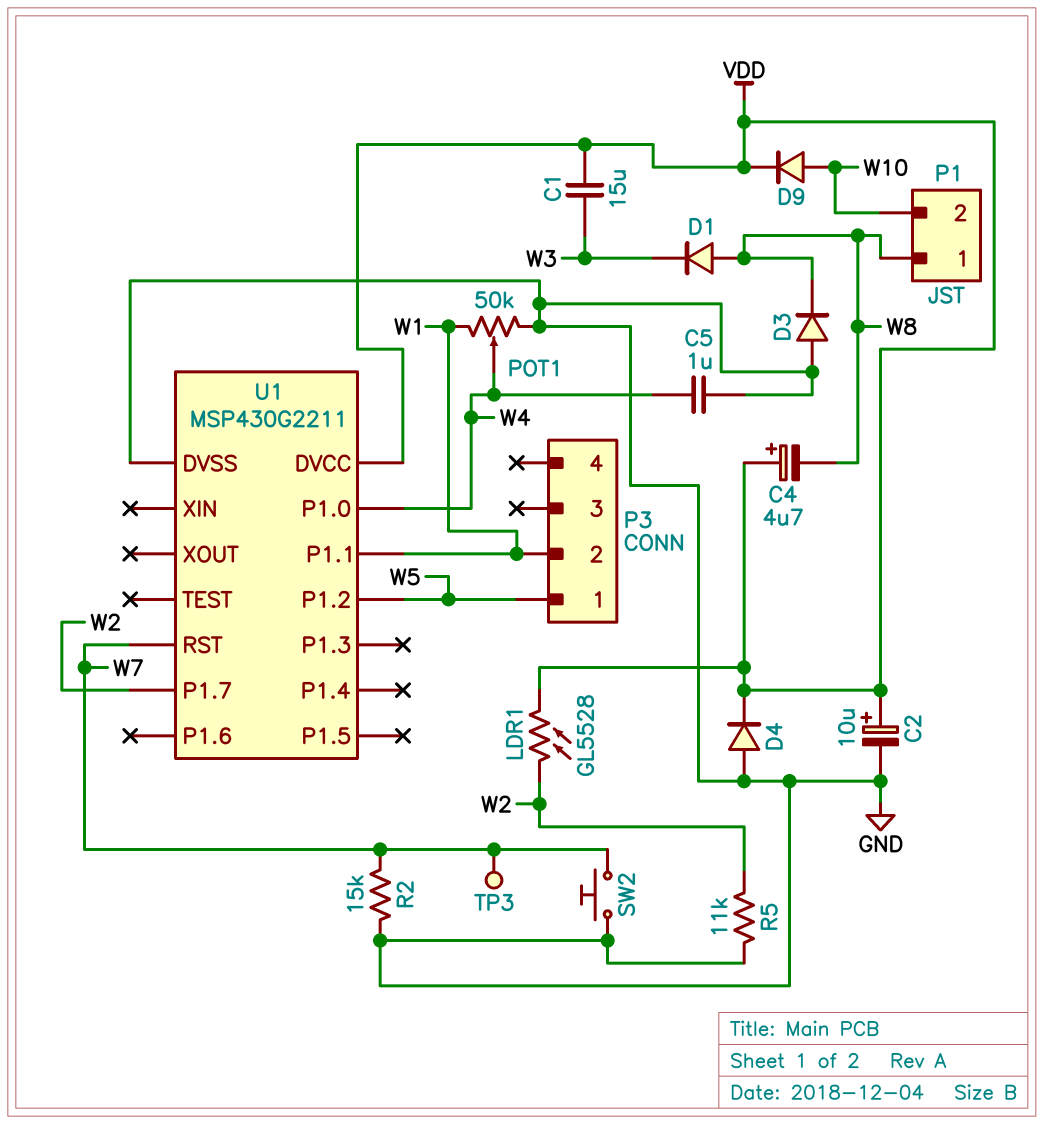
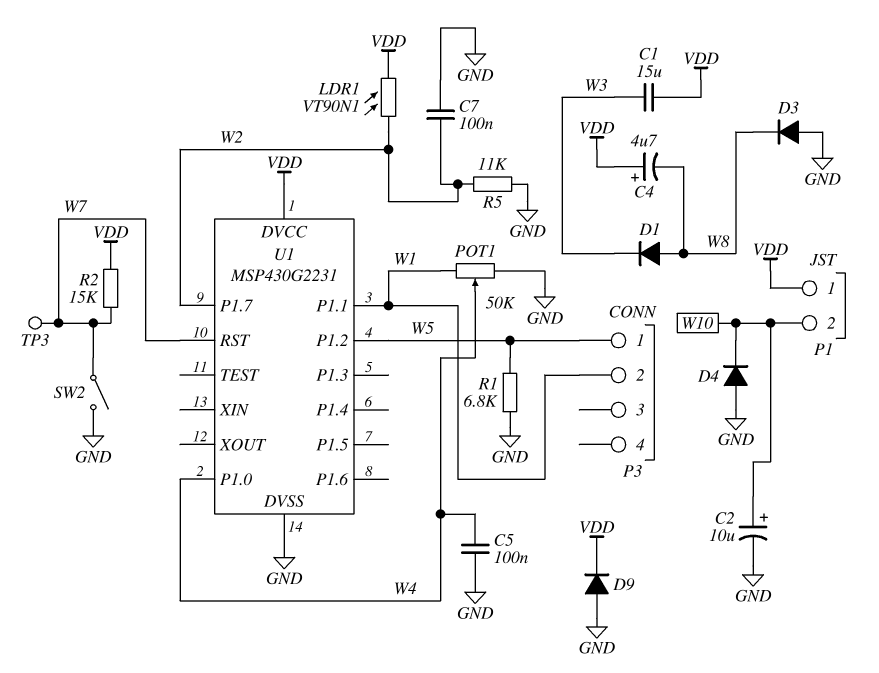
C2: 10uF (plus VDD, minus GND) -> 10uF (plus W10, minus GND)
C5: 1uF (GND, W4) -> 100nF (GND, W4)
C7: none -> 100nF (GND, W2)
D4: diode (A GND, K VDD) -> diode (A GND, K W10)
D9: diode (A W10, K VDD) -> diode (A GND, K VDD)
LDR1: GL5528 (VDD, W2) -> VT90N1 (VDD, W2)
P1 pin 1: W8 -> VDD
R1: none -> 6.8k (GND, W5)
R2: 15k (GND, W7) -> 15k (VDD, W7)
SW2: button (GND, W7) -> switch (GND, W7)
U1: MSP430G2211 -> MSP430G2231

